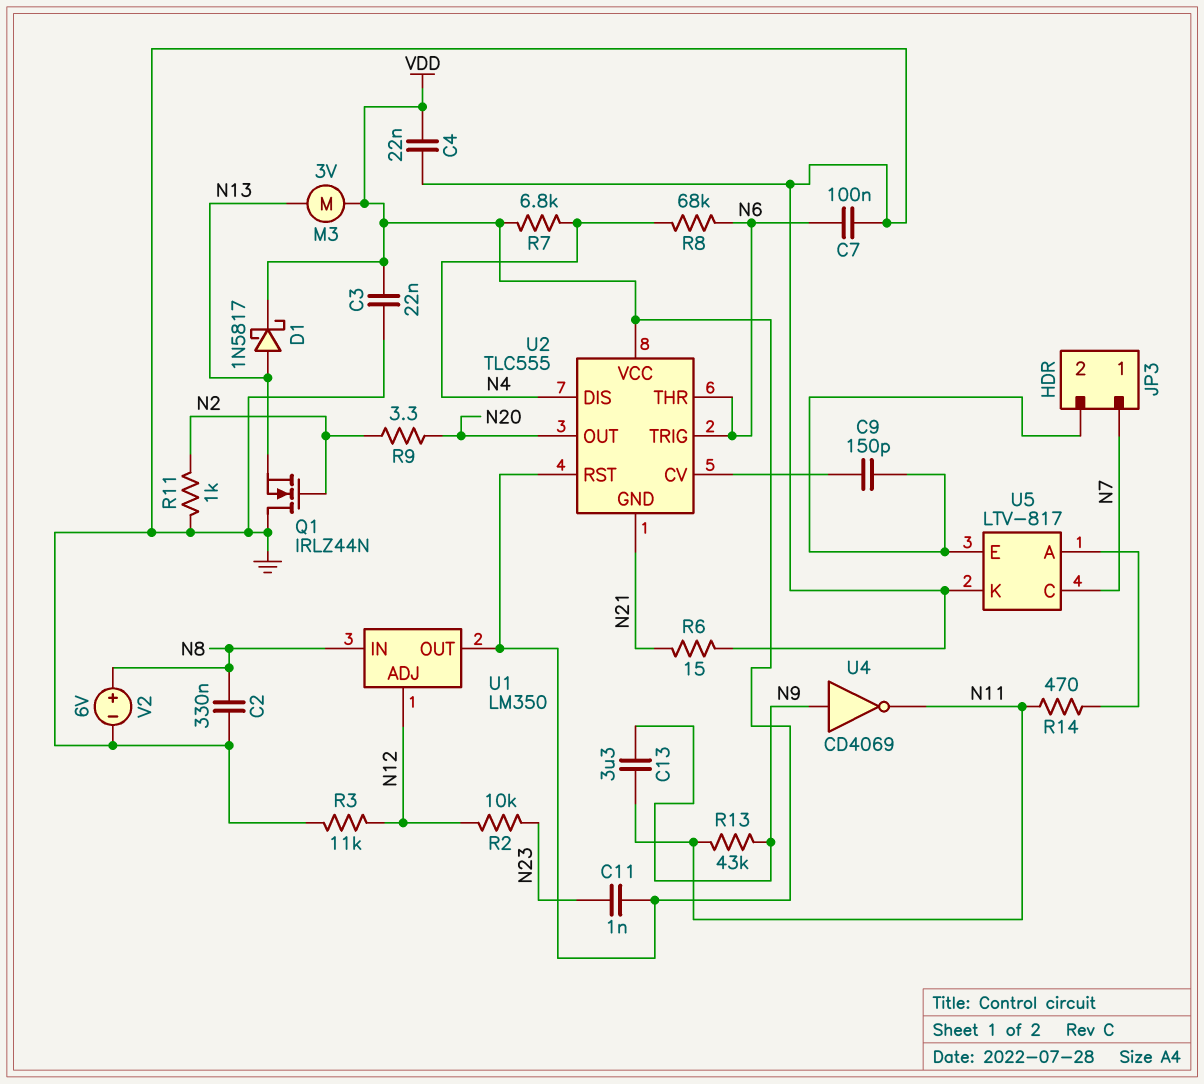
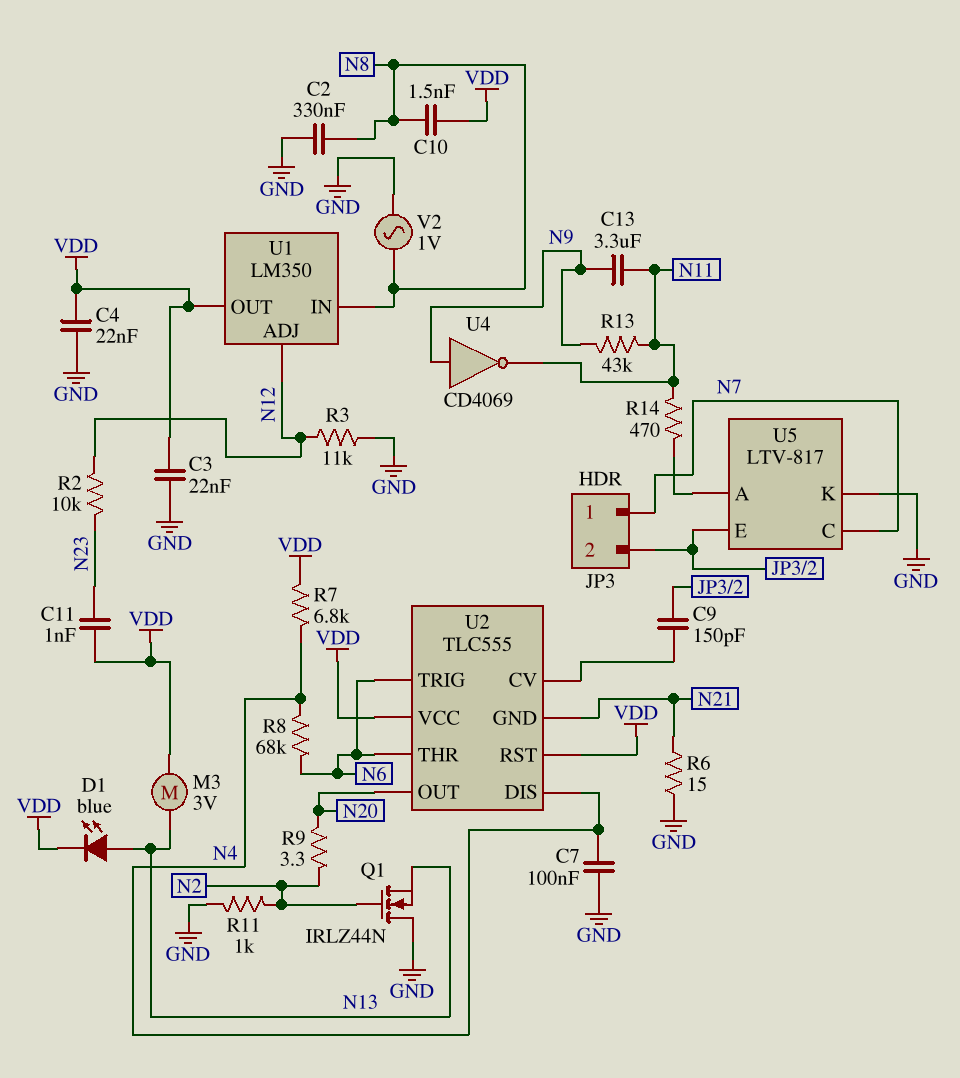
C7: 100nF (GND, N6) -> 100nF (GND, N4)
C10: none -> 1.5nF (N8, VDD)
D1: schottky 1N5817 (A N13, K VDD) -> LED blue (A N13, K VDD)
V2: 6V (plus N8, minus GND) -> AC 1V (GND, N8)

